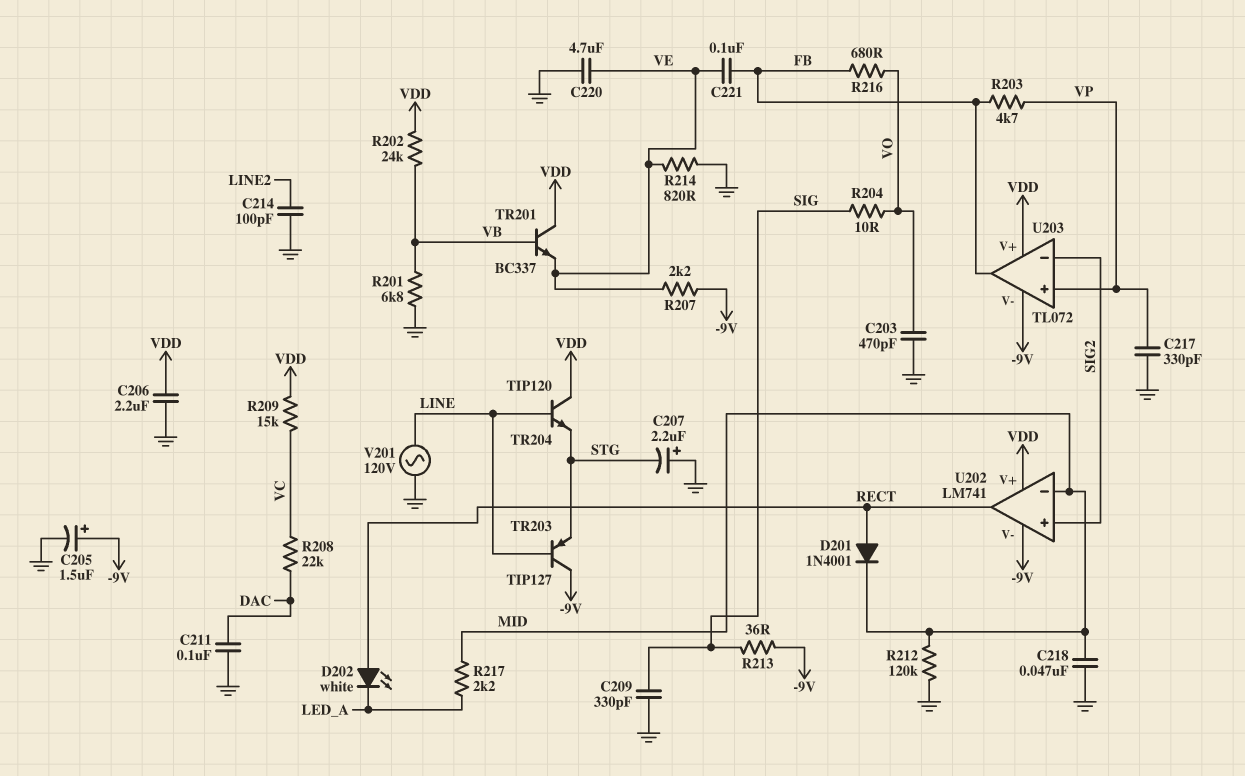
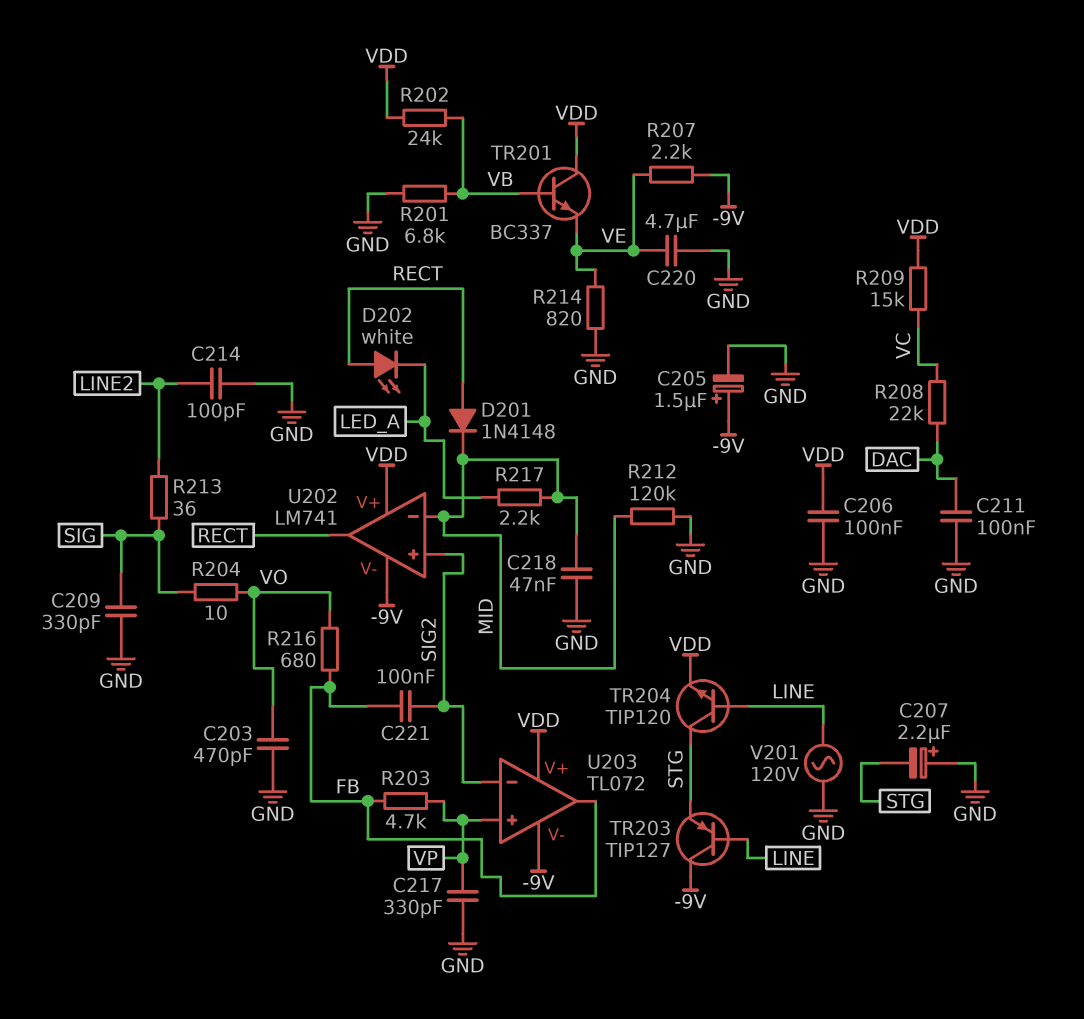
C206: 2.2uF (GND, VDD) -> 100nF (GND, VDD)
C221: 100nF (FB, VE) -> 100nF (FB, SIG2)
D201: diode 1N4001 (A RECT, K MID) -> diode 1N4148 (A RECT, K MID)
R213: 36 (-9V, SIG) -> 36 (LINE2, SIG)
TR204: NPN TIP120 (B LINE, C VDD, E STG) -> NPN TIP120 (B LINE, C STG, E VDD)

